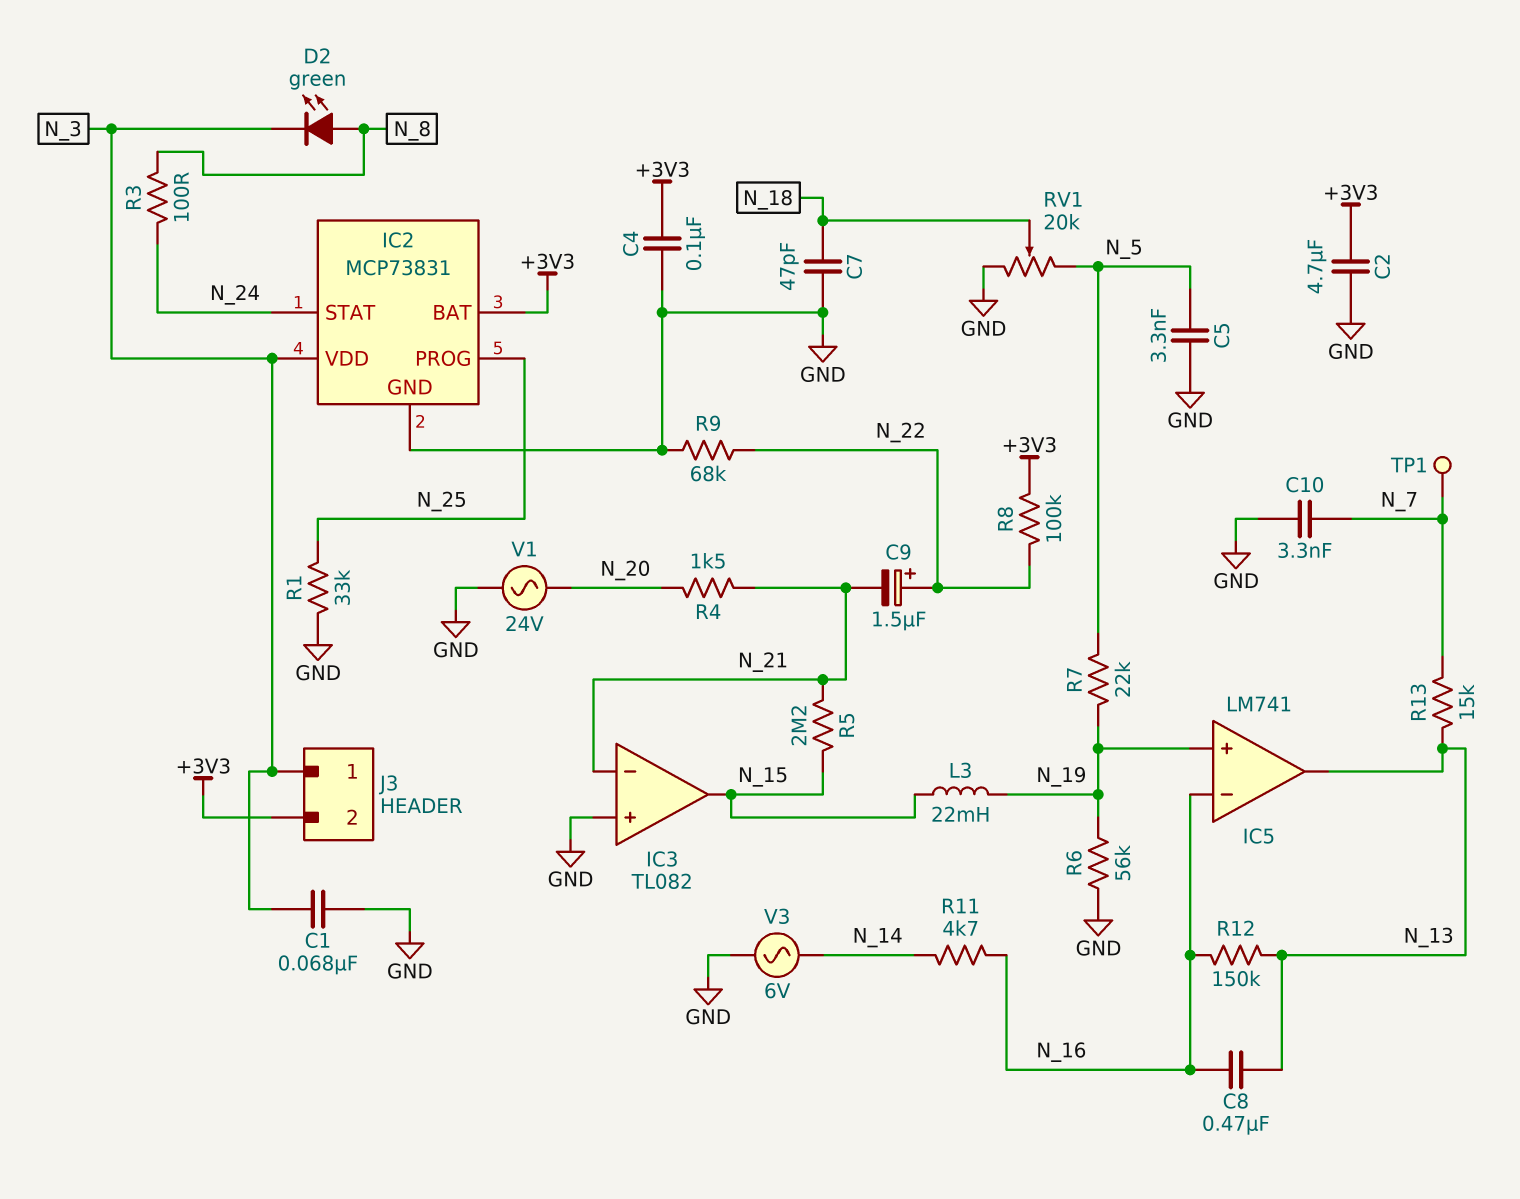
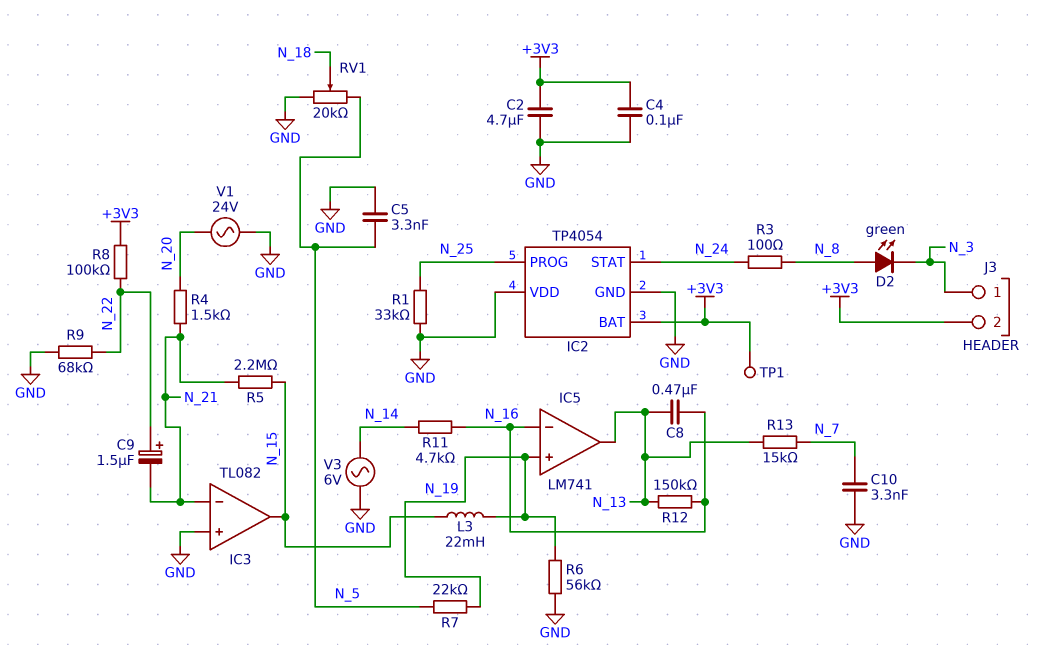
C1: 68nF (GND, N_3) -> none
C7: 47pF (GND, N_18) -> none
IC2: MCP73831 -> TP4054
IC2 pin VDD: N_3 -> GND
TP1: test point (N_7) -> test point (+3V3)

